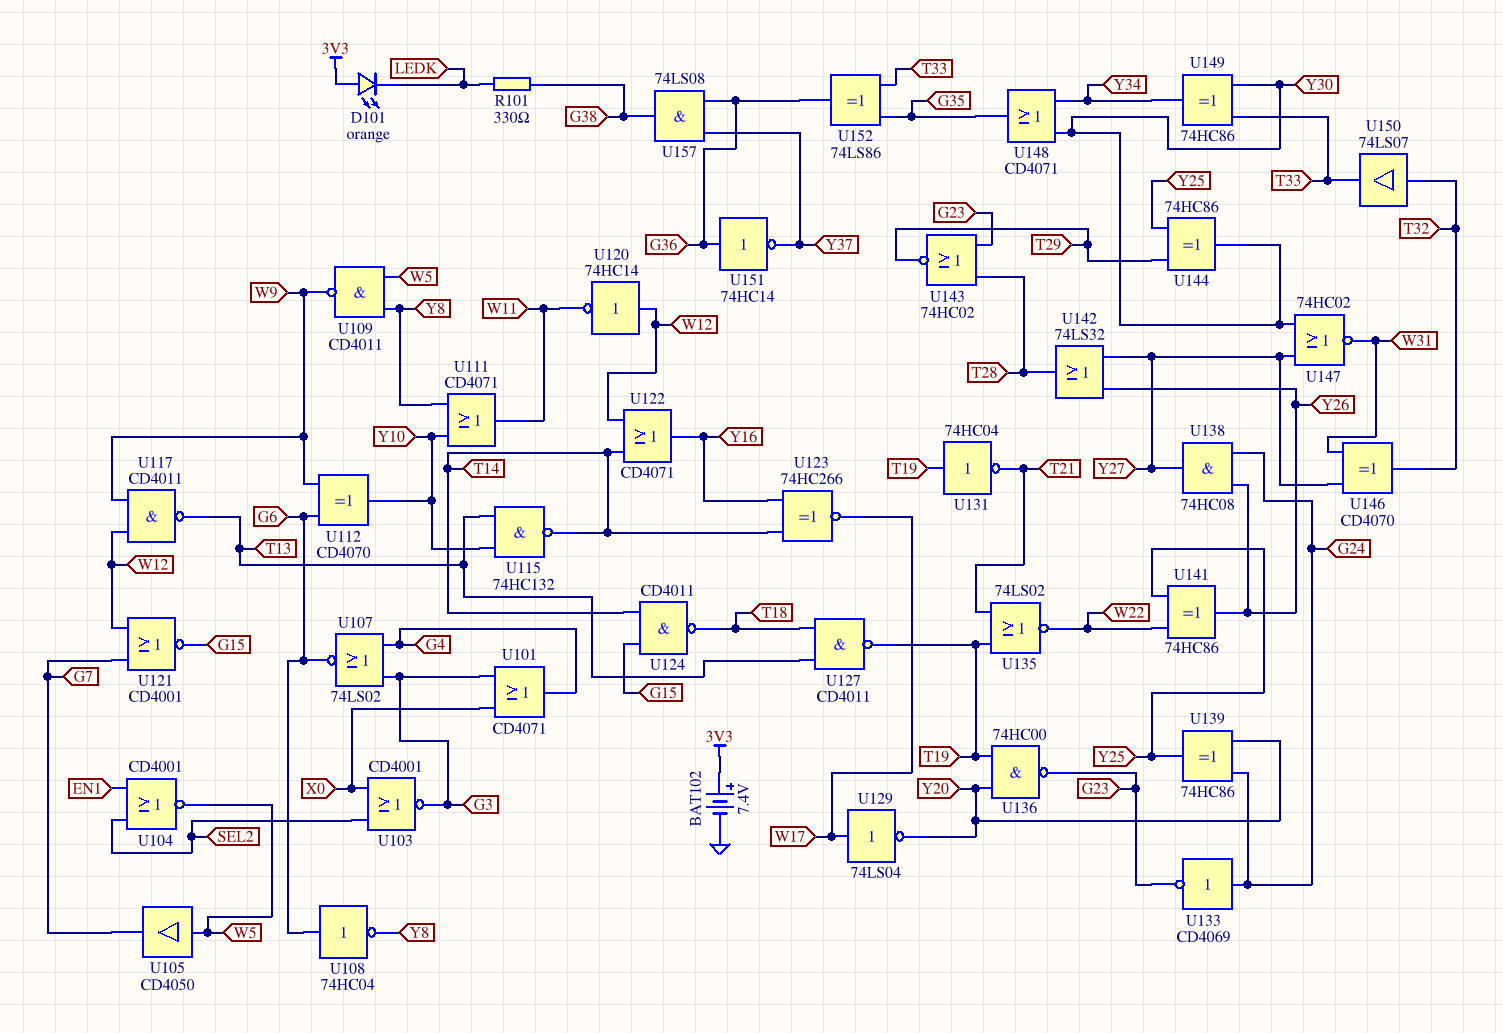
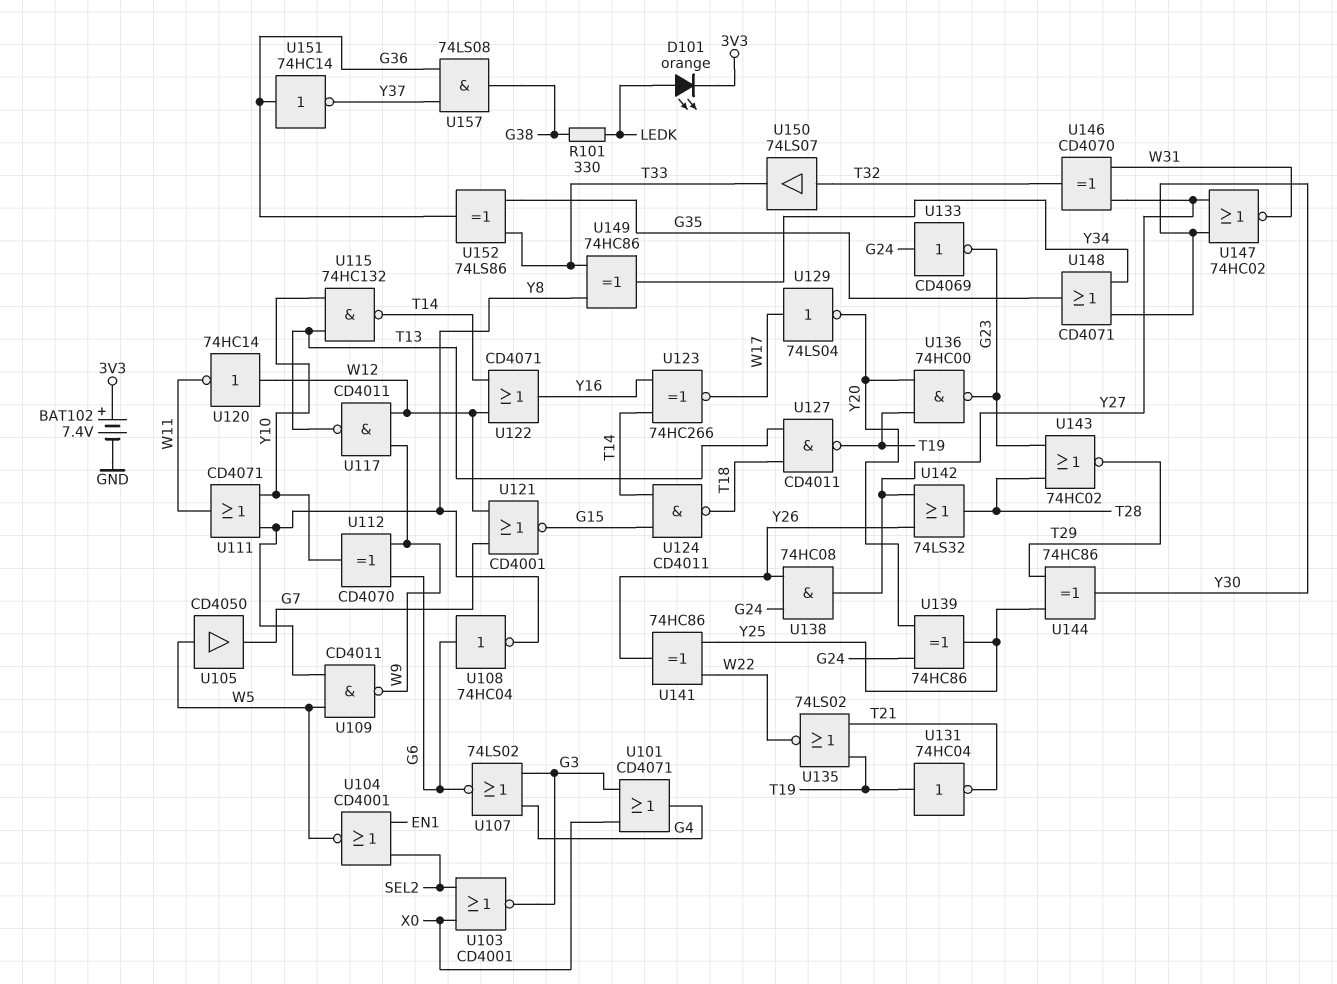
D101: LED orange (A 3V3, K LEDK) -> LED orange (A LEDK, K 3V3)
U149: XOR 74HC86 (in T33, in Y30, out Y34) -> XOR 74HC86 (in T33, in Y8, out Y34)

